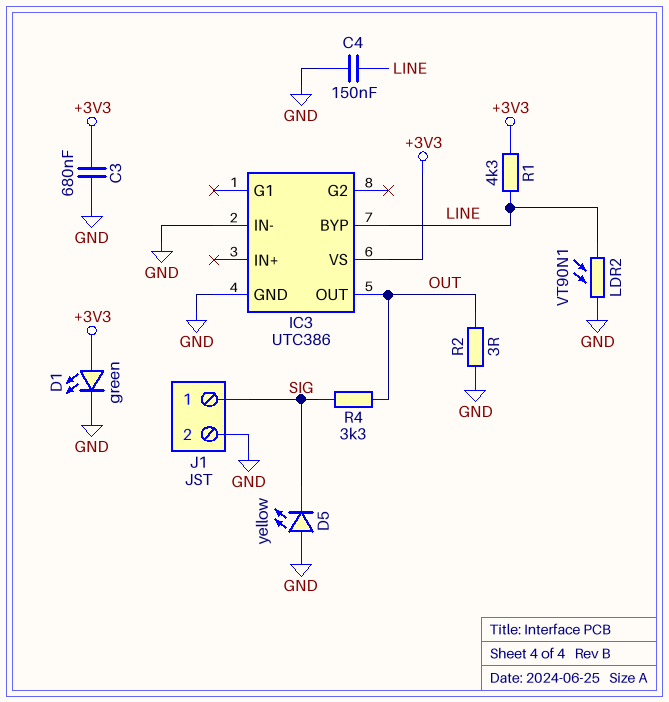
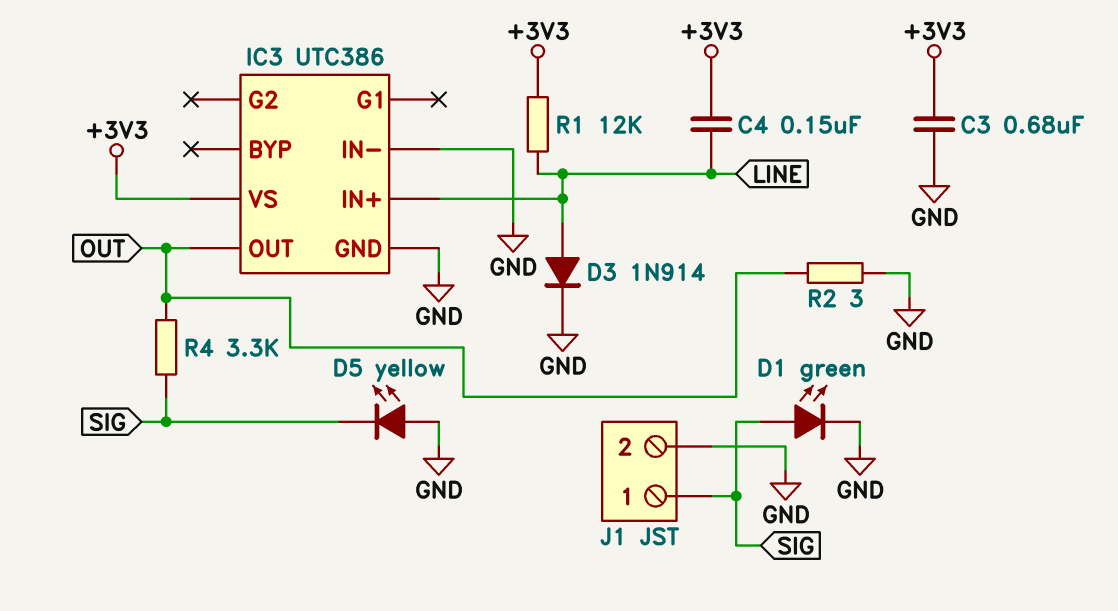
C4: 150nF (GND, LINE) -> 150nF (+3V3, LINE)
D1: LED green (A +3V3, K GND) -> LED green (A SIG, K GND)
D3: none -> diode 1N914 (A LINE, K GND)
IC3 pin BYP: LINE -> none
IC3 pin IN+: none -> LINE
LDR2: VT90N1 (GND, LINE) -> none
R1: 4.3k (+3V3, LINE) -> 12k (+3V3, LINE)

